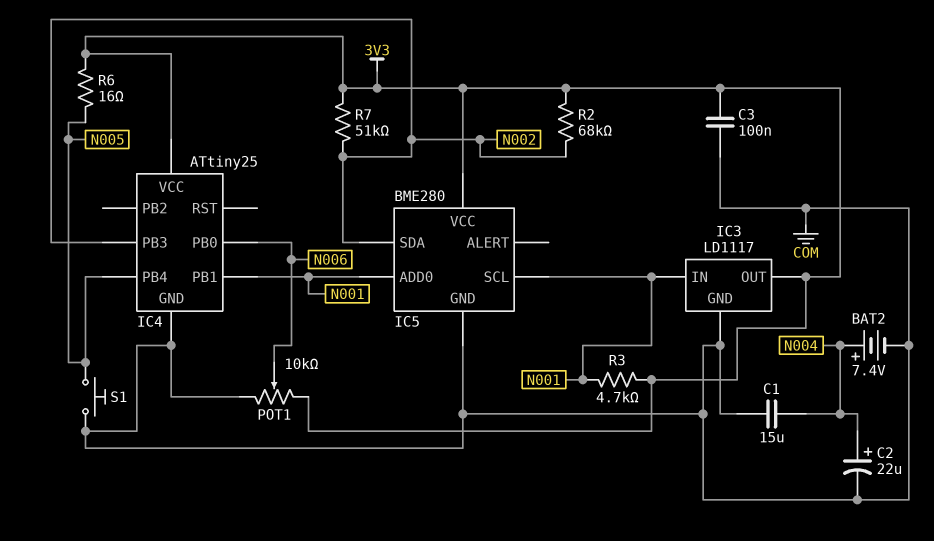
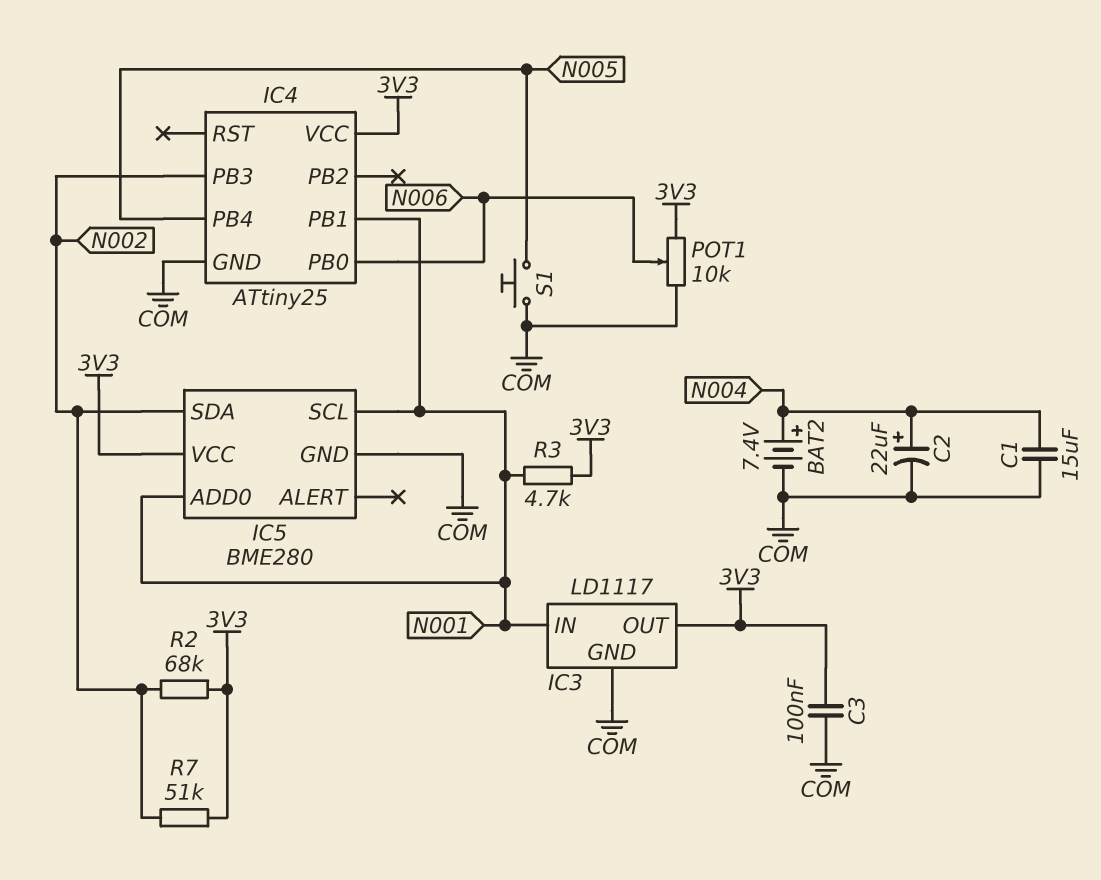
R6: 16 (3V3, N005) -> none

